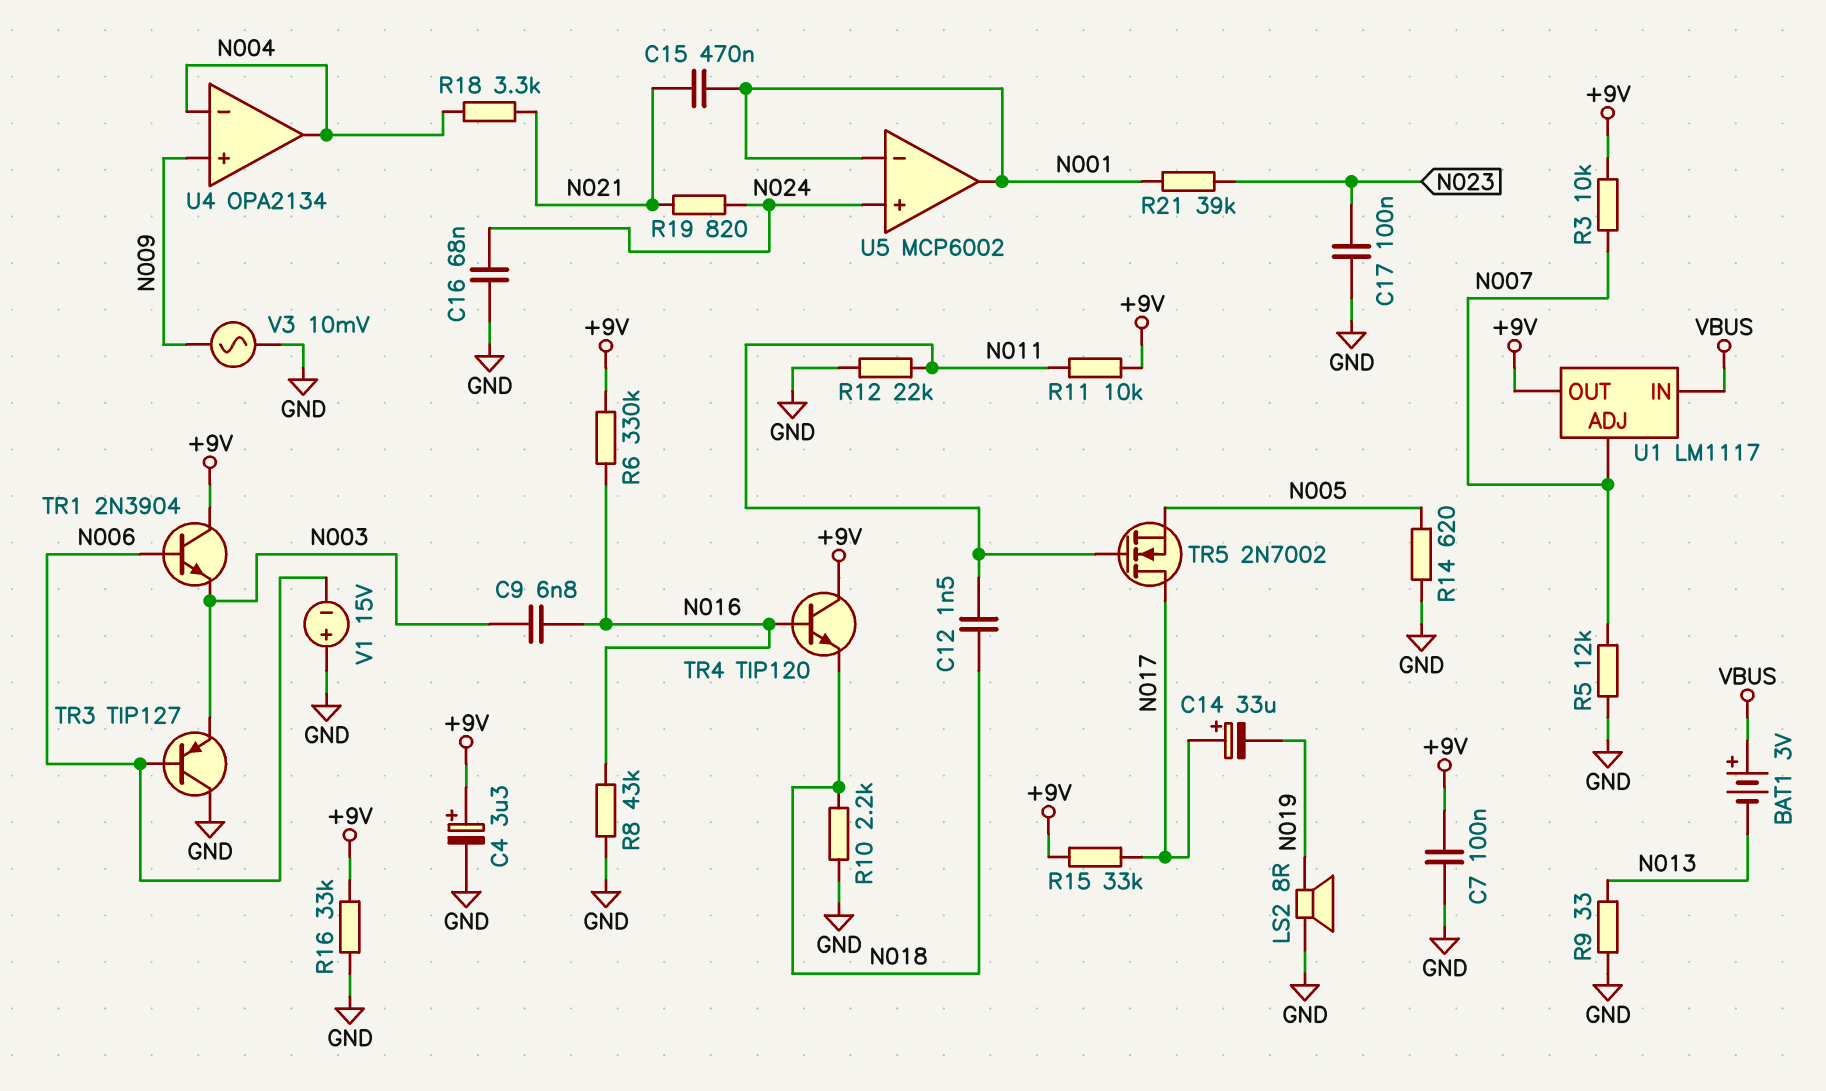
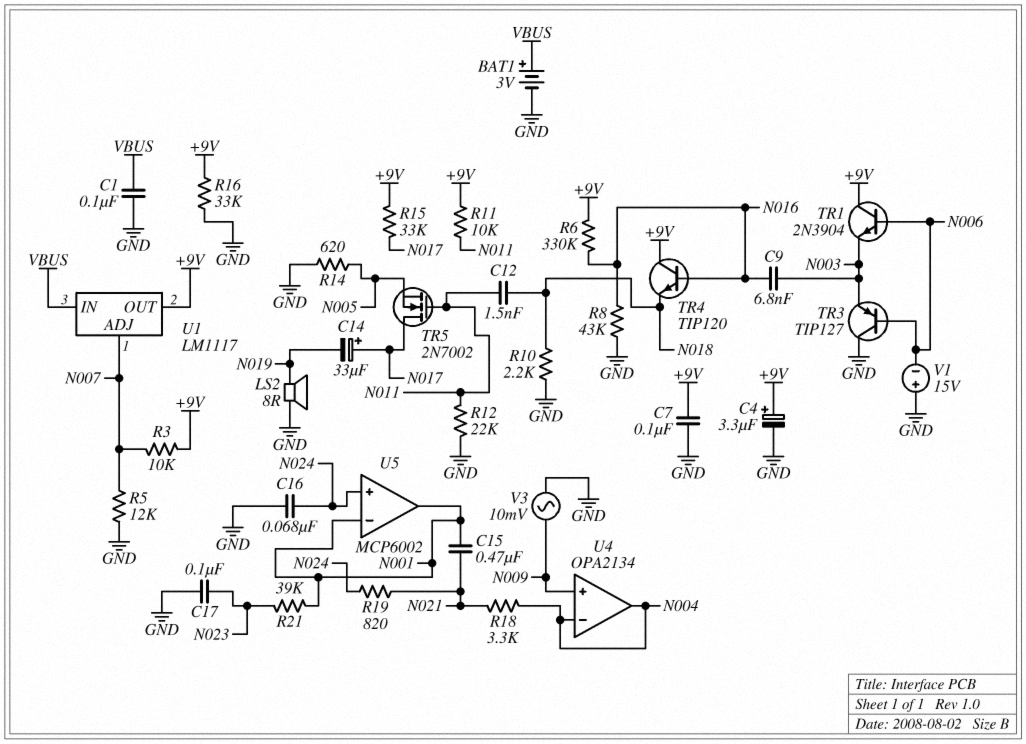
BAT1: 3V (plus VBUS, minus N013) -> 3V (plus VBUS, minus GND)
C1: none -> 100nF (GND, VBUS)
R9: 33 (GND, N013) -> none

